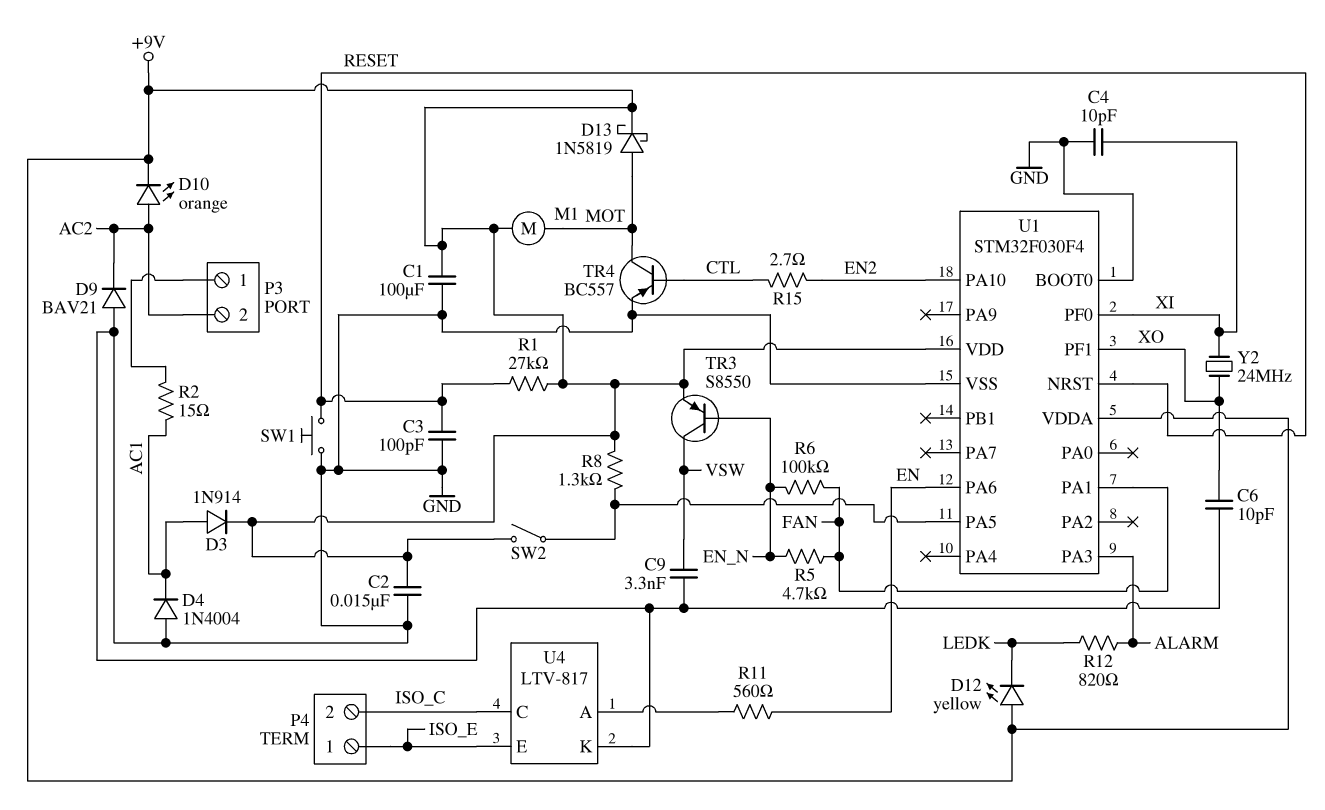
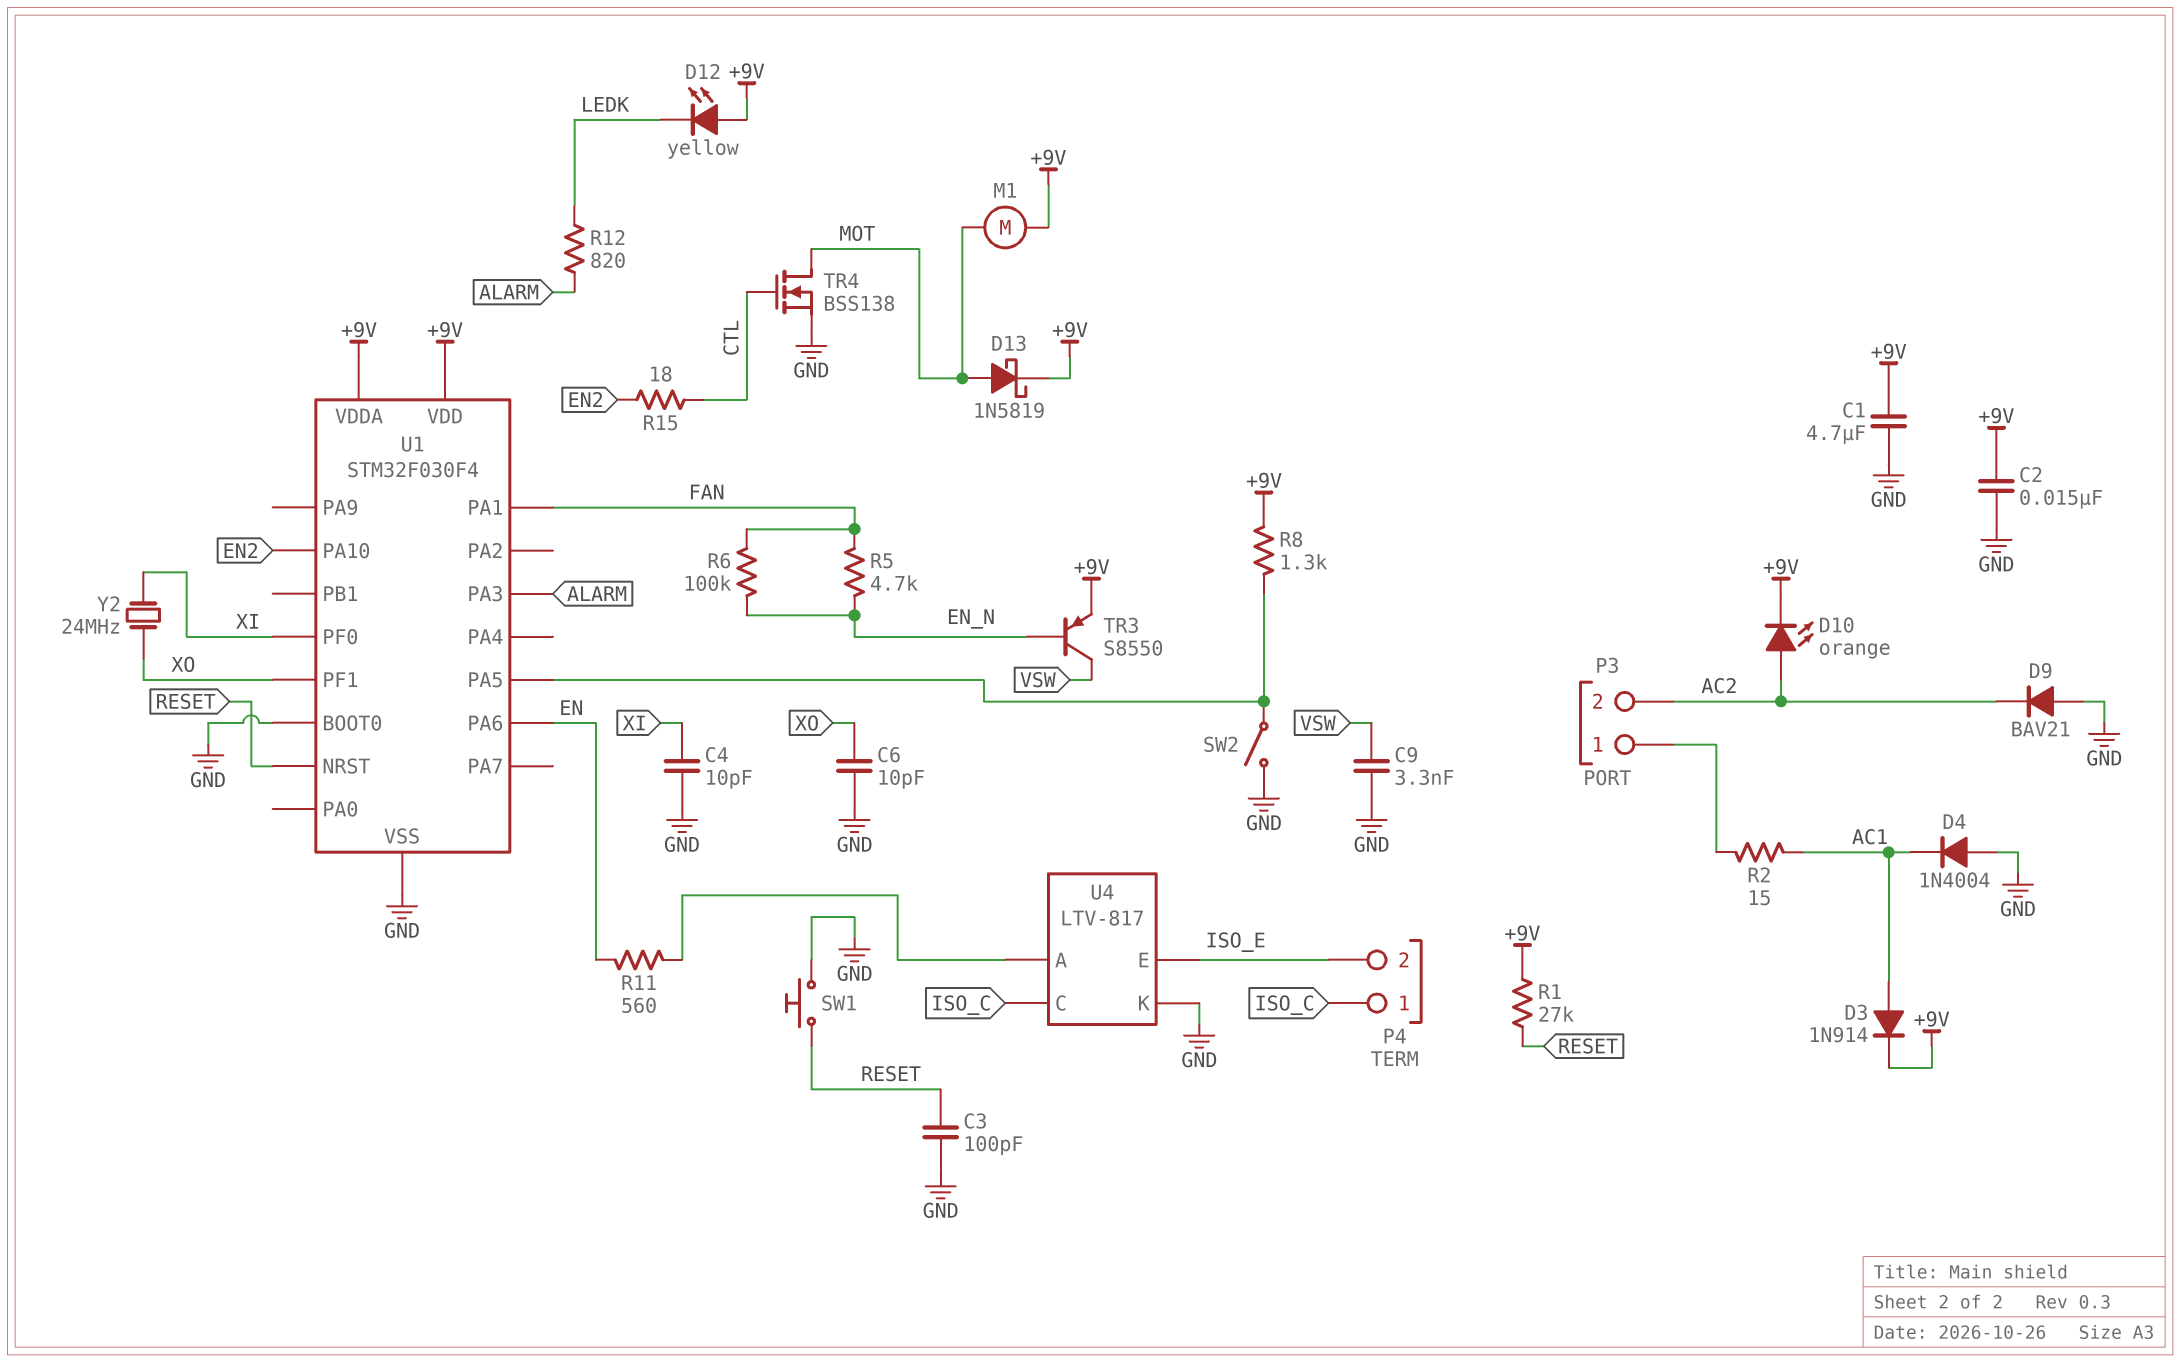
C1: 100uF (+9V, GND) -> 4.7uF (+9V, GND)
P4 pin 1: ISO_E -> ISO_C
P4 pin 2: ISO_C -> ISO_E
R15: 2.7 (CTL, EN2) -> 18 (CTL, EN2)
SW2: switch (+9V, U1/PA5) -> switch (GND, U1/PA5)
TR4: PNP BC557 (B CTL, C MOT, E GND) -> NMOS BSS138 (G CTL, D MOT, S GND)

